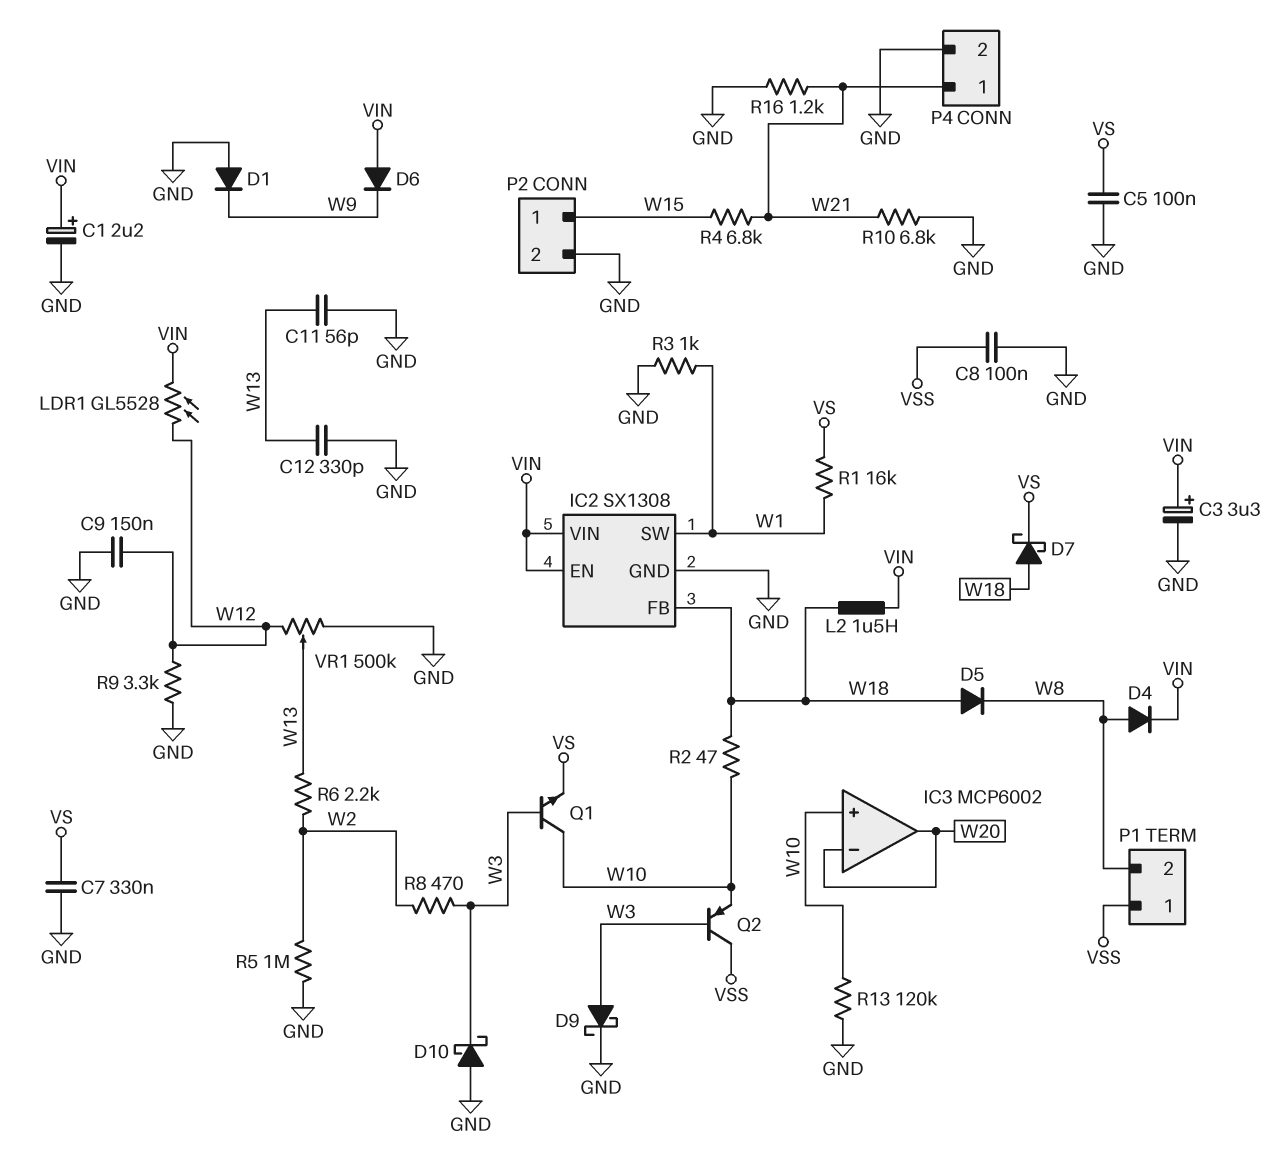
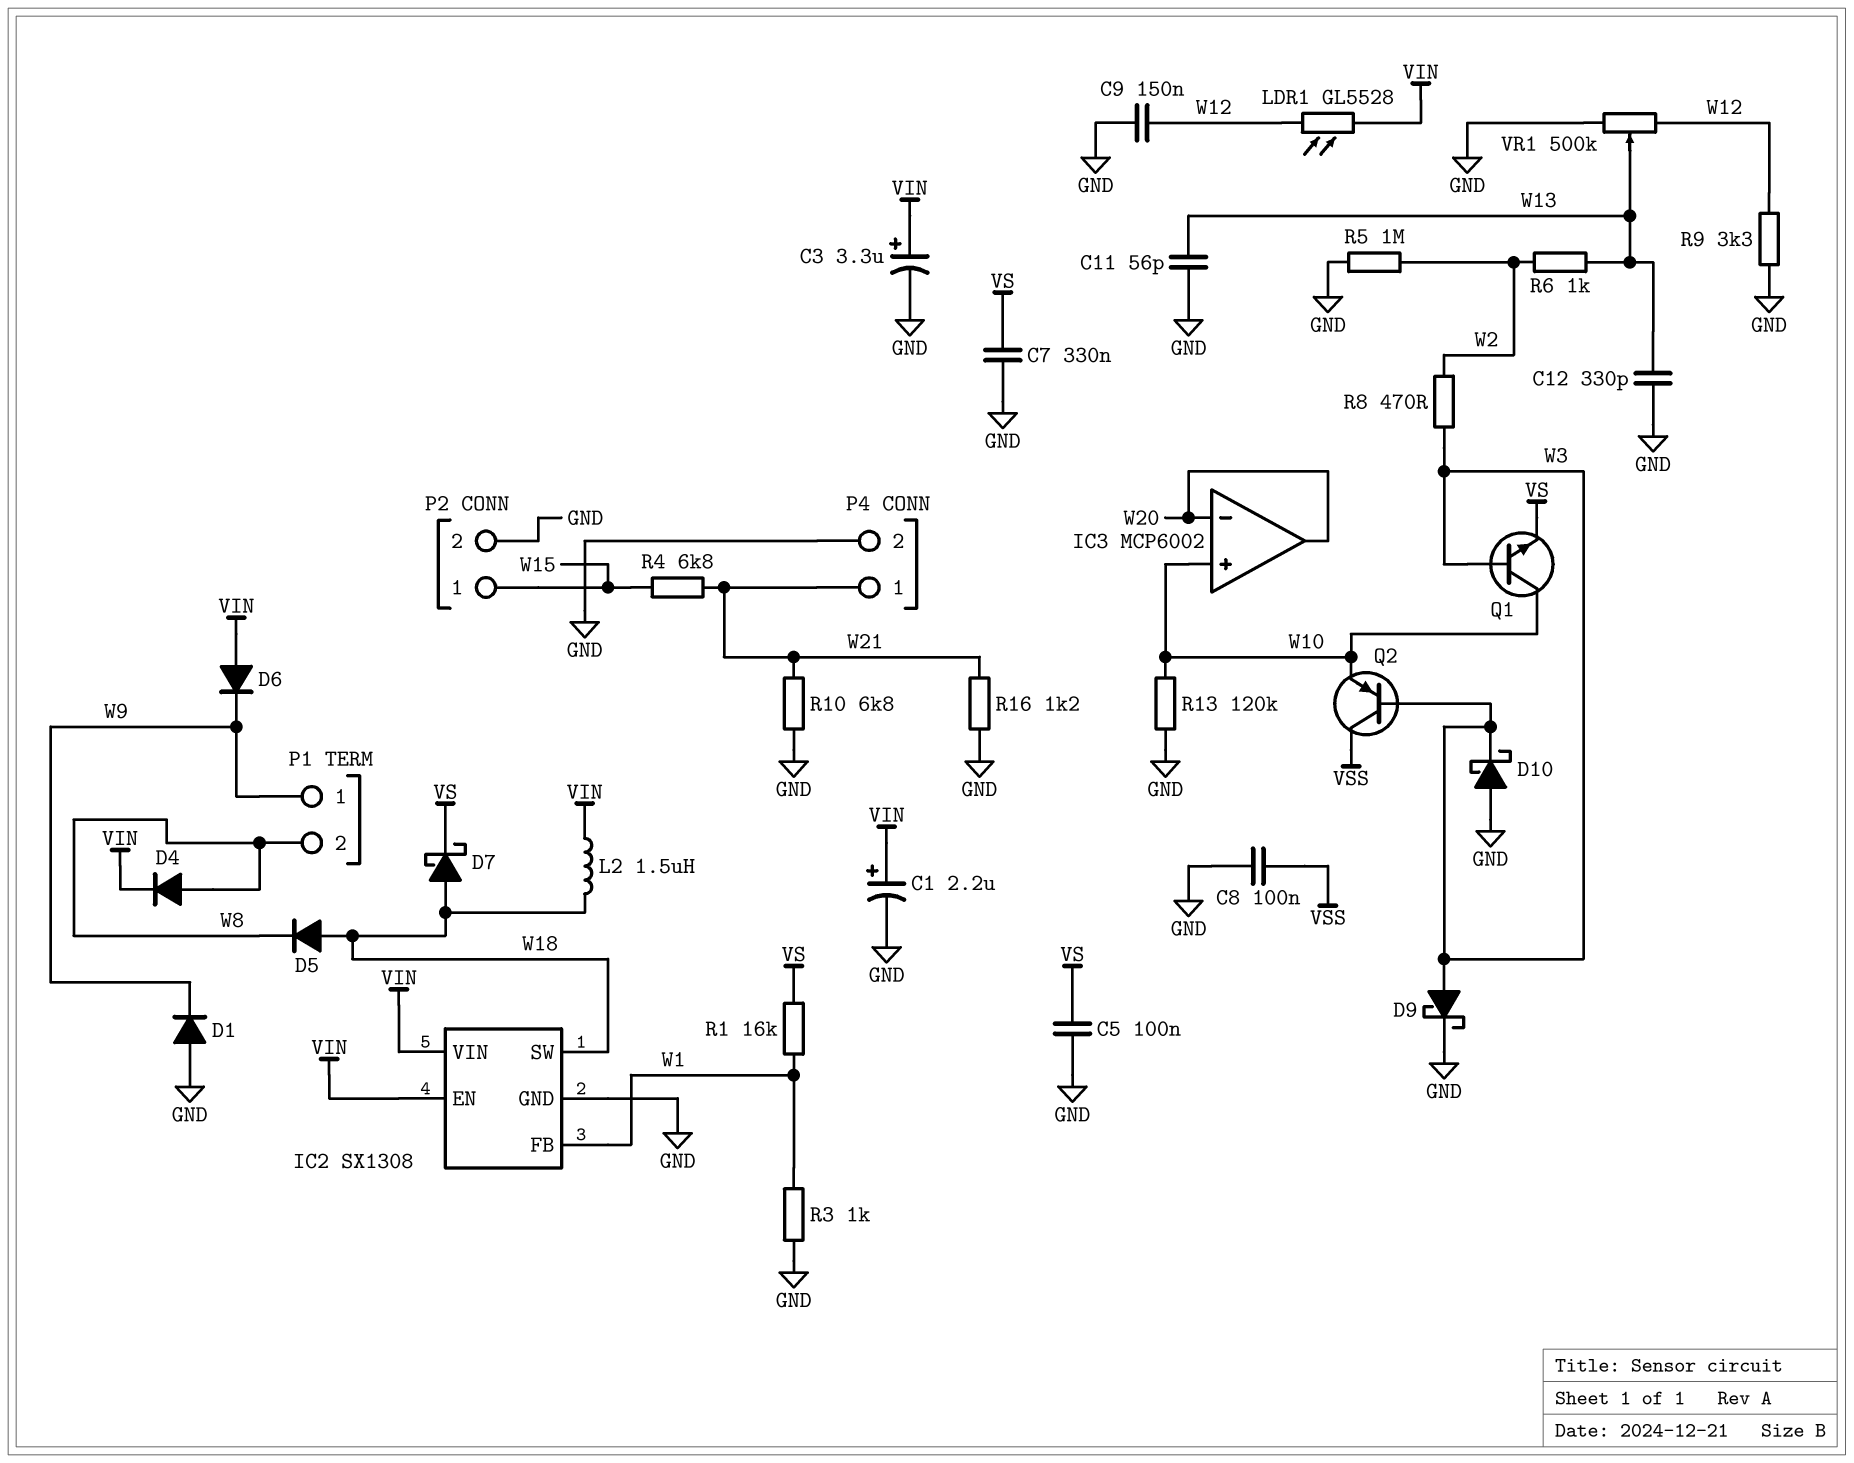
IC2 pin FB: W18 -> W1
IC2 pin SW: W1 -> W18
P1 pin 1: VSS -> W9
R2: 47 (W10, W18) -> none
R6: 2.2k (W2, W13) -> 1k (W2, W13)

